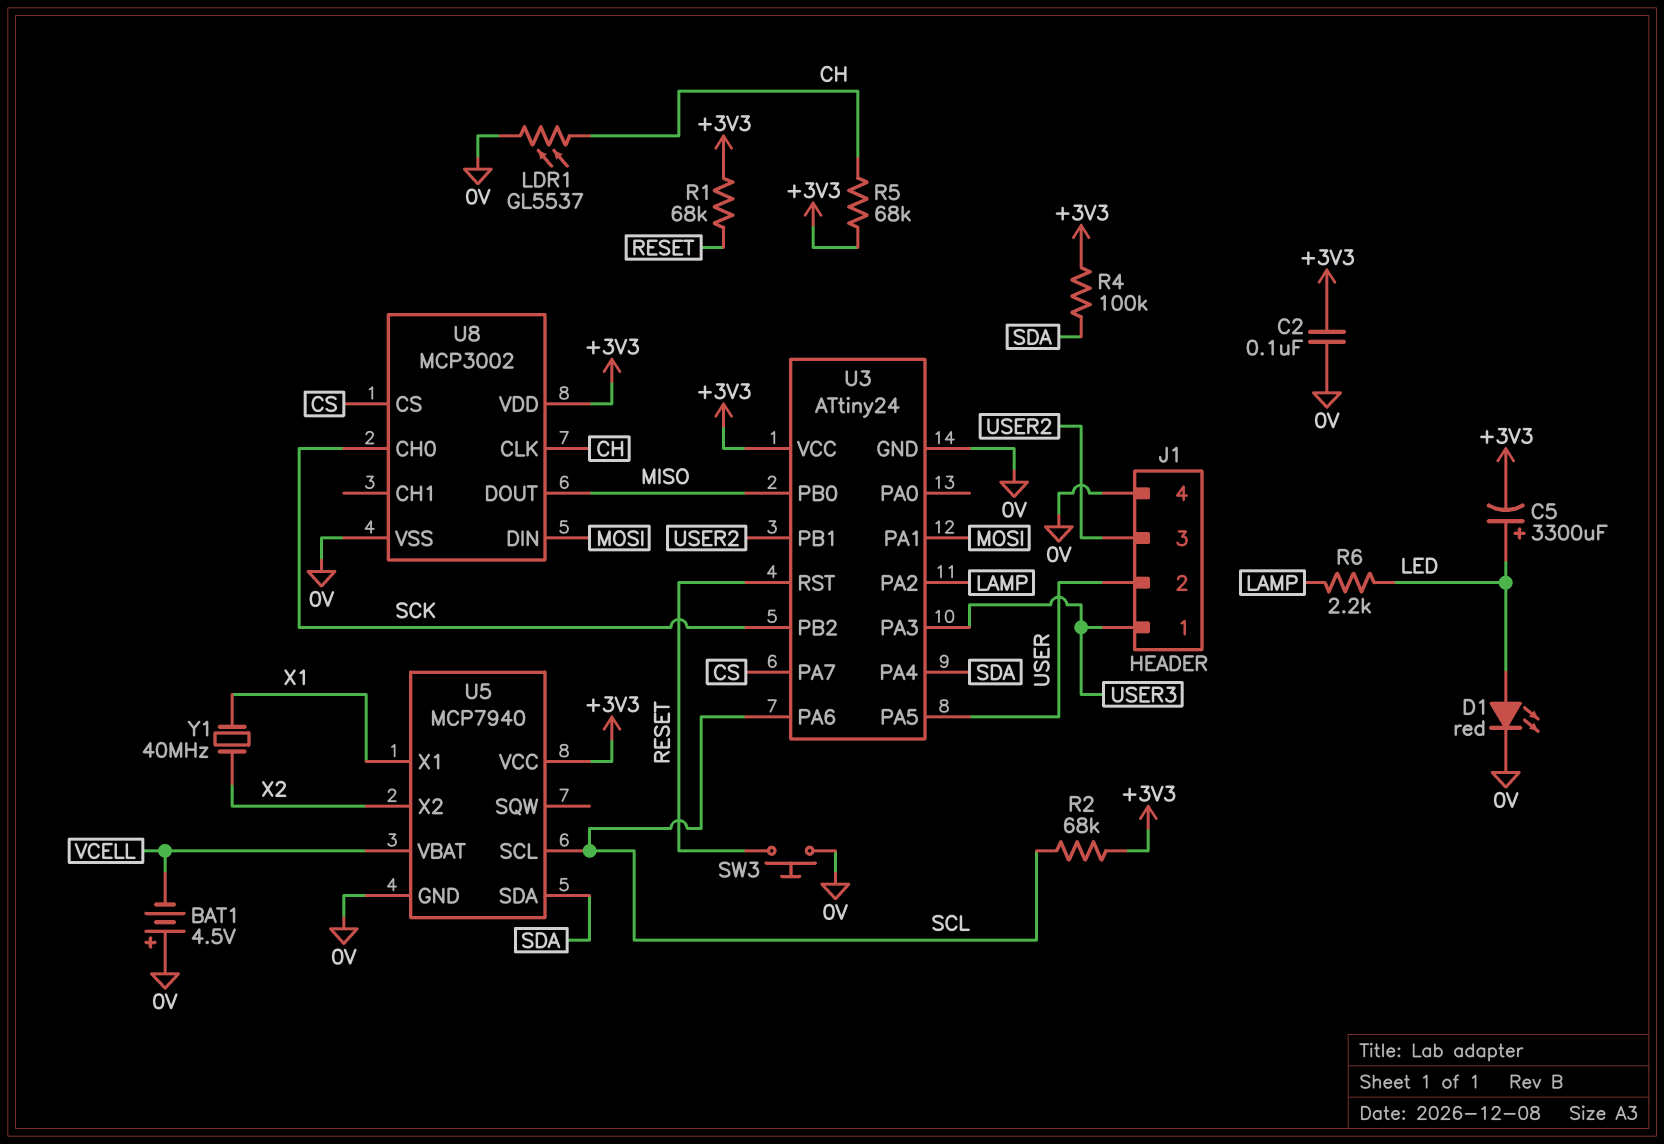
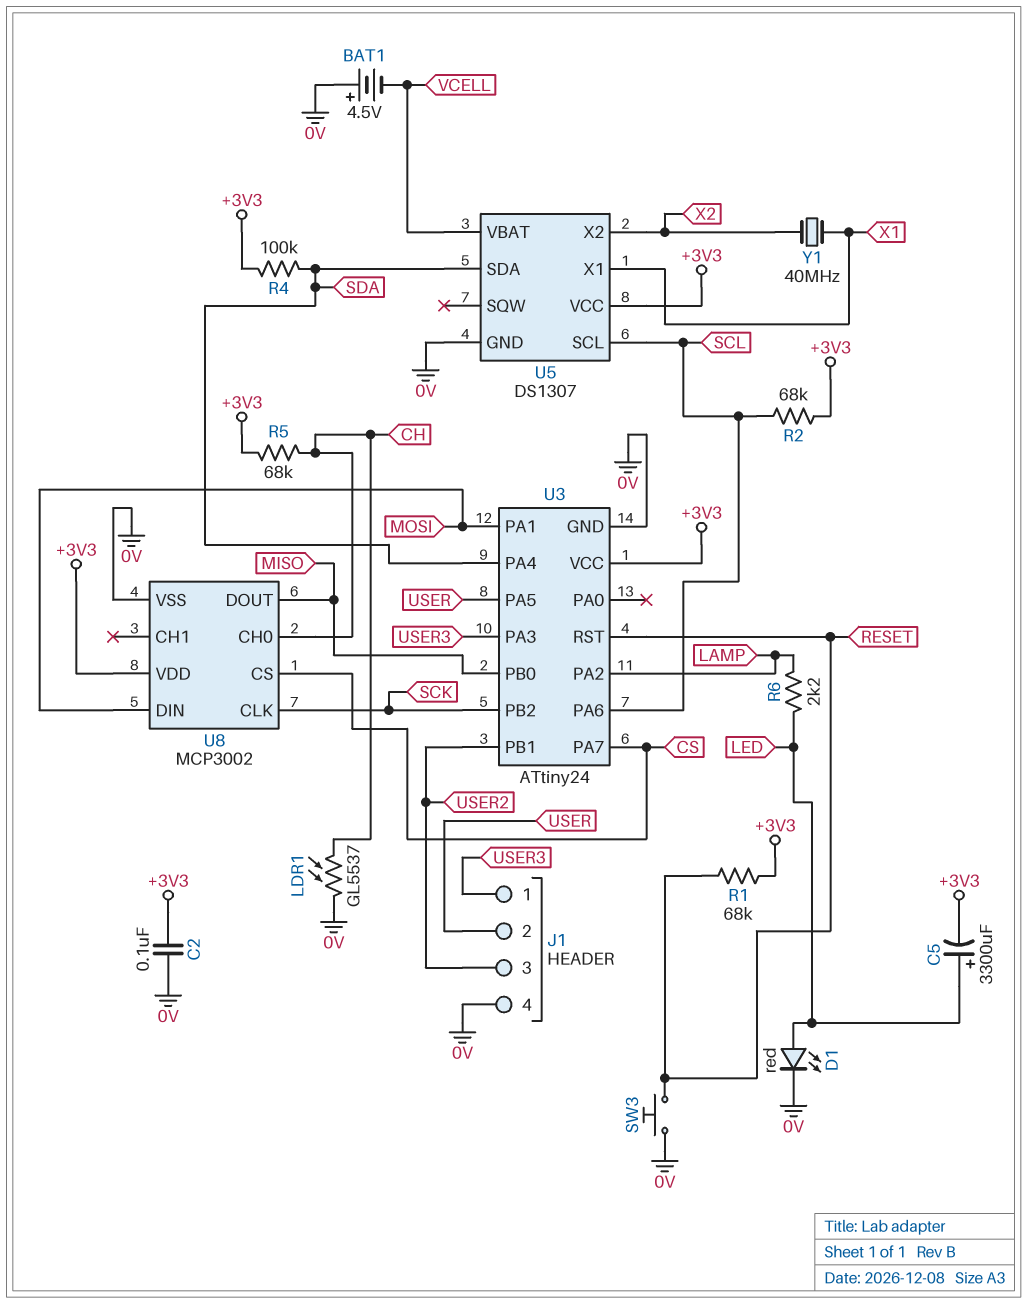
U5: MCP7940 -> DS1307
U8 pin CH0: SCK -> CH
U8 pin CLK: CH -> SCK

